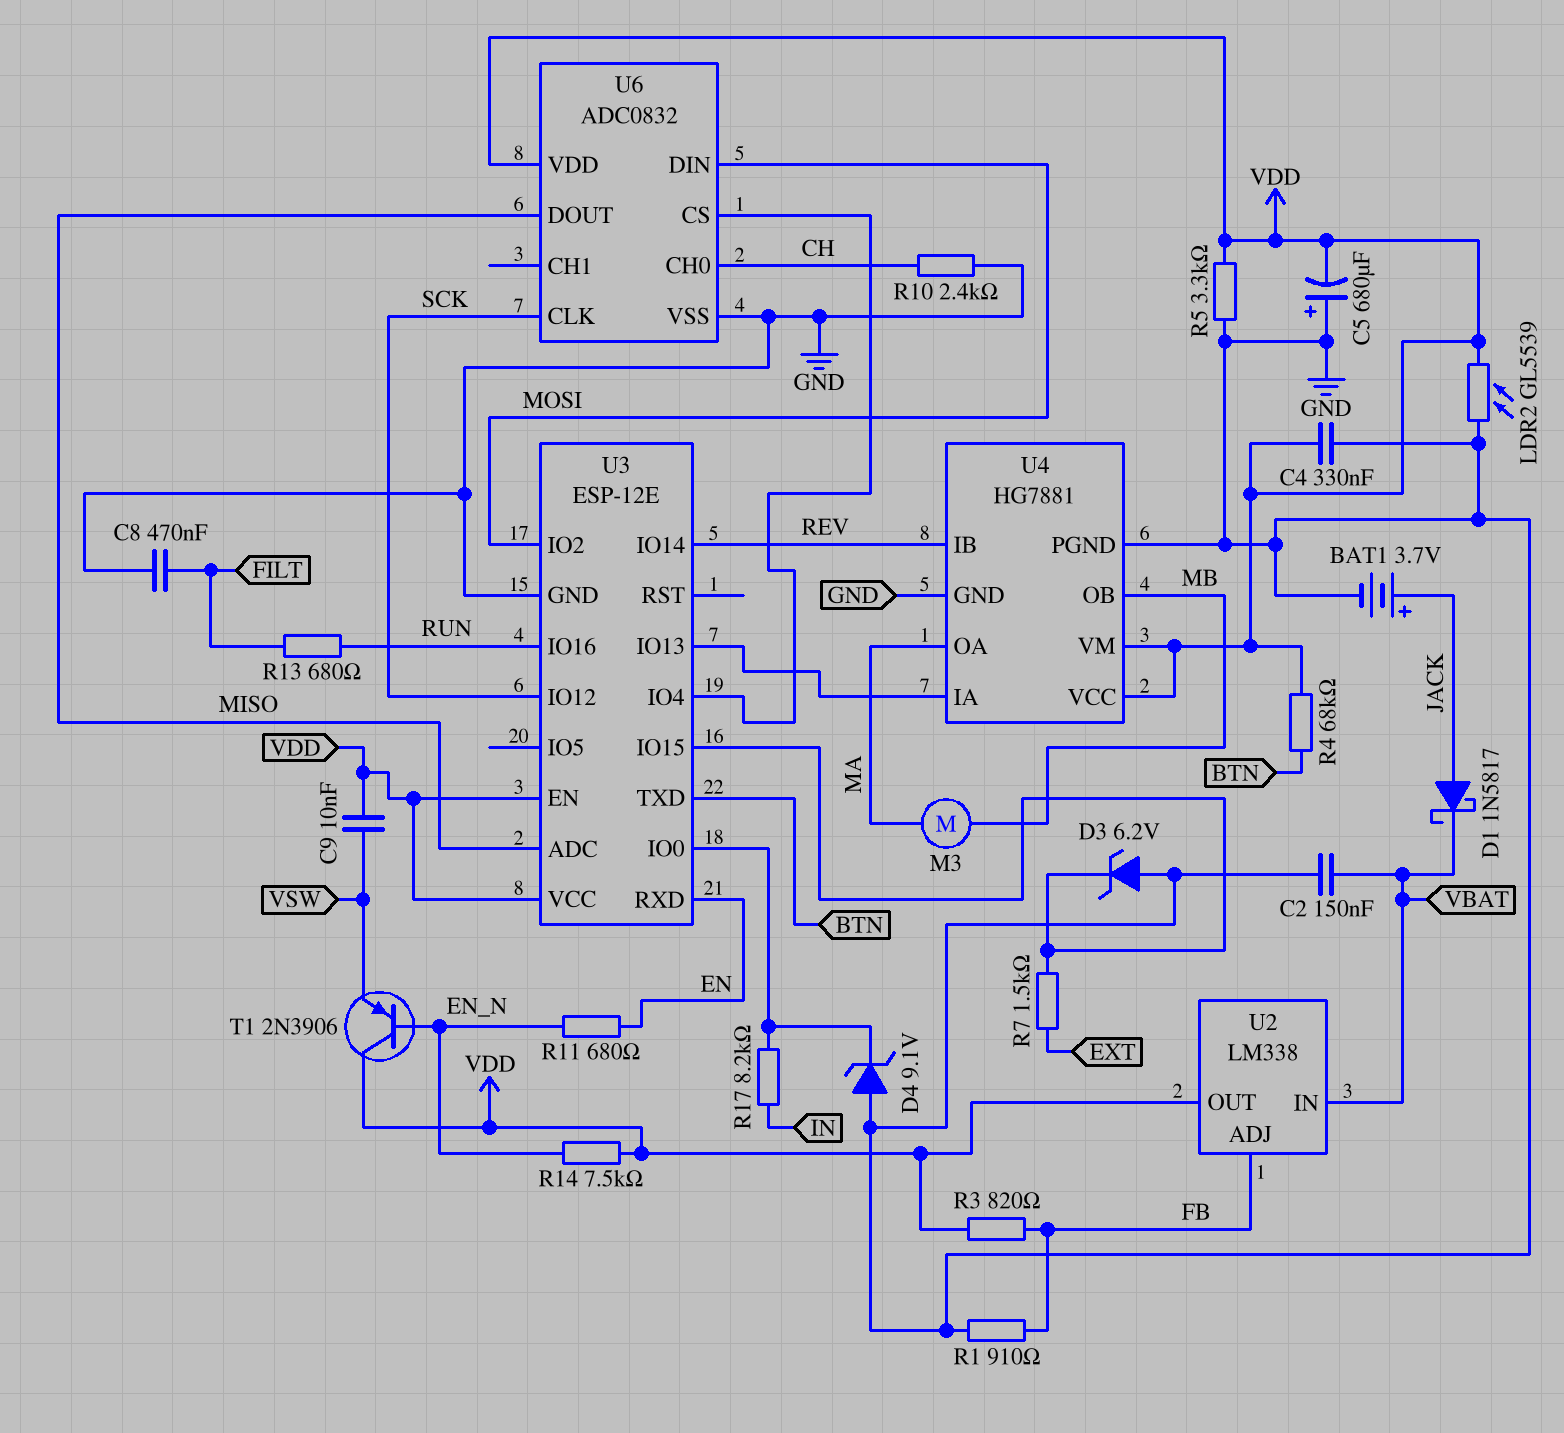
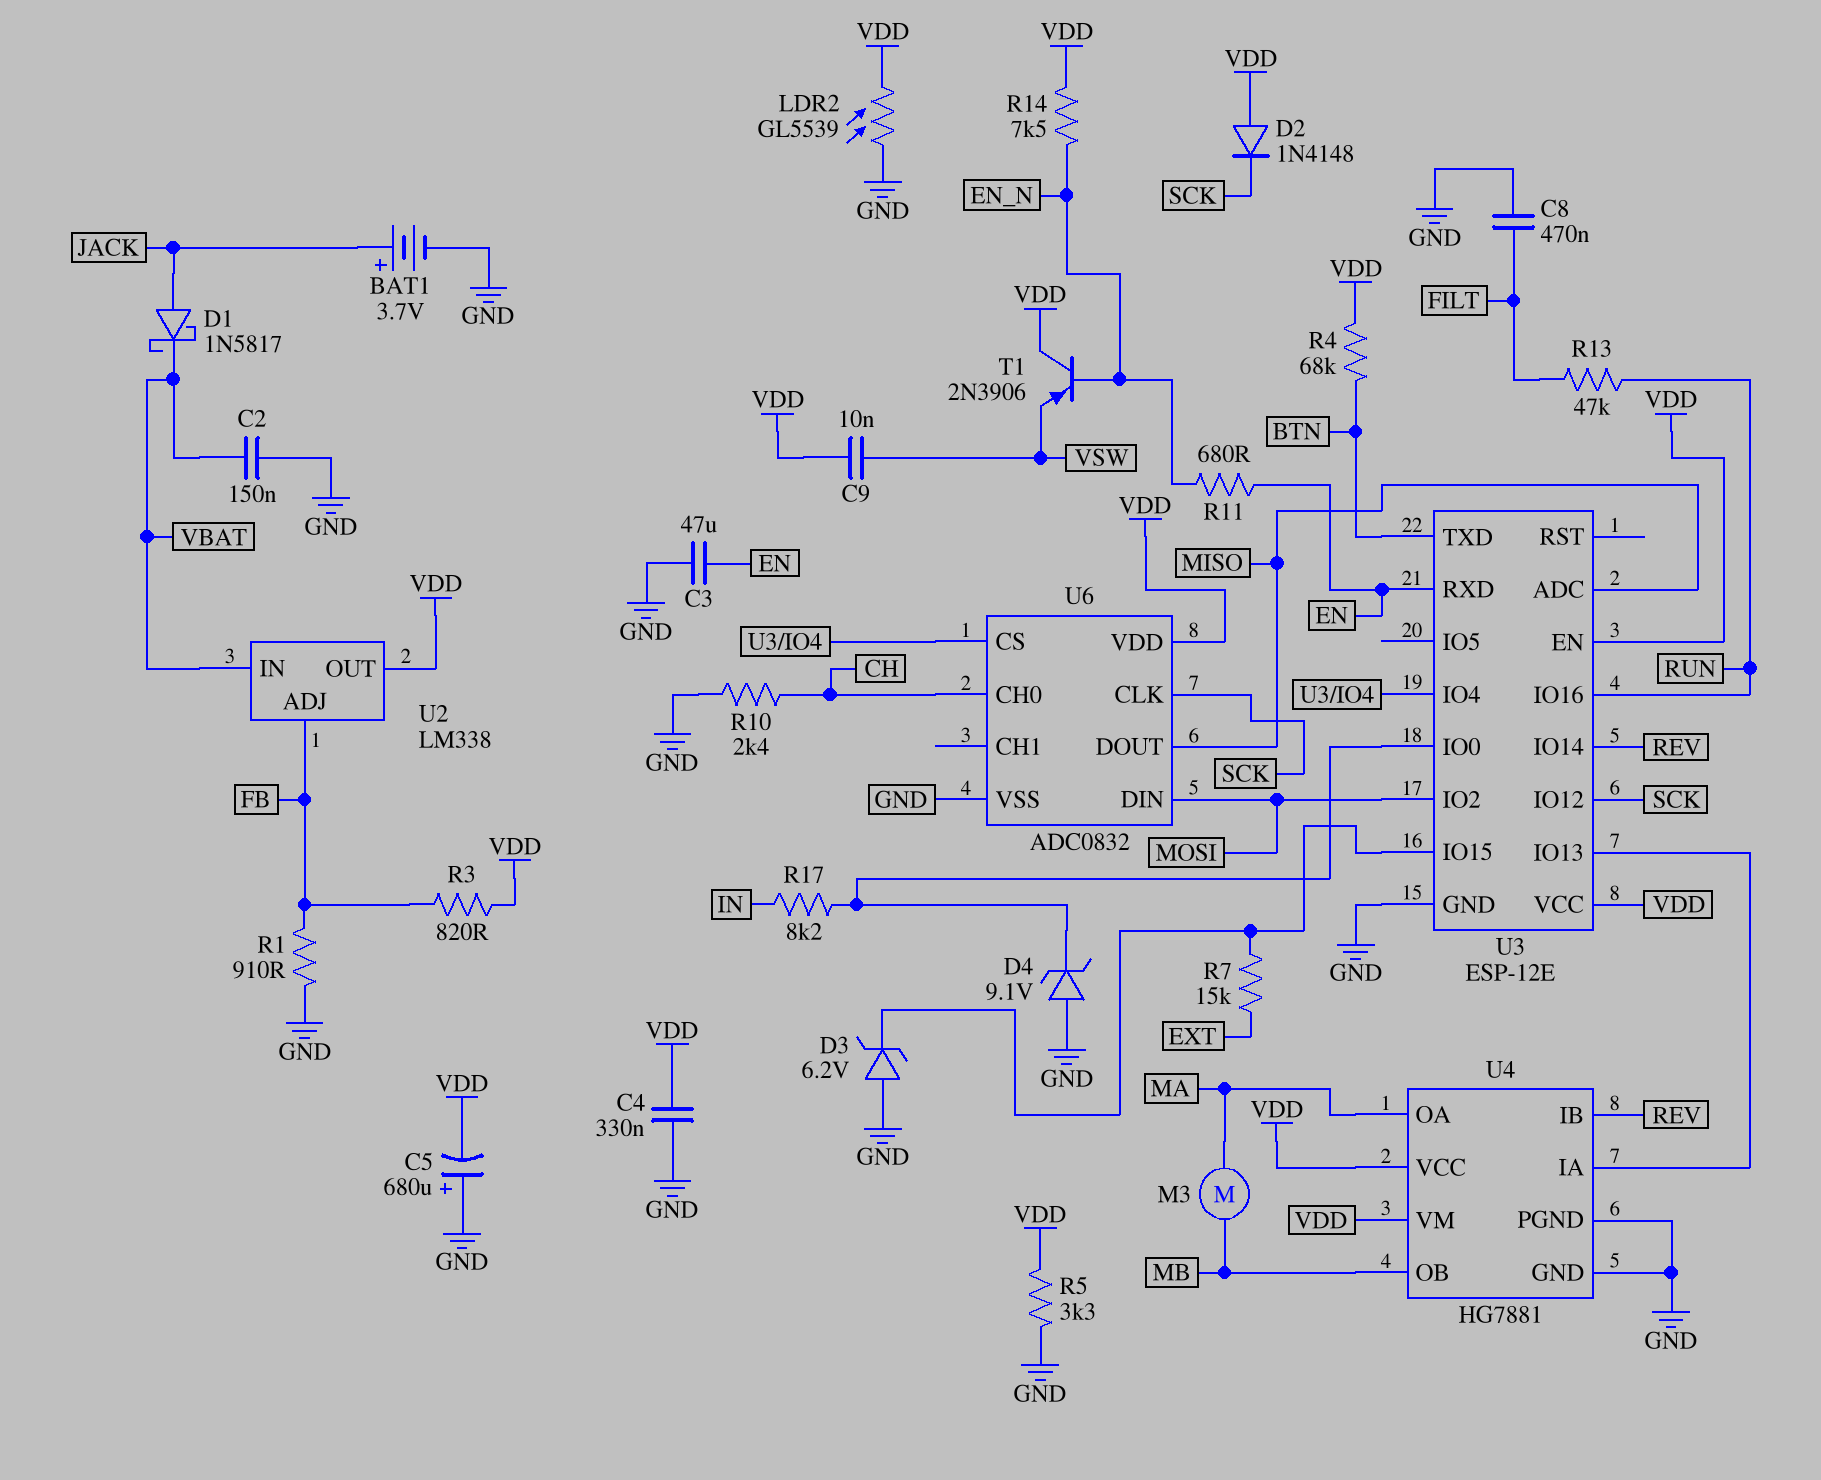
C3: none -> 47uF (EN, GND)
D2: none -> diode 1N4148 (A VDD, K SCK)
R7: 1.5k (EXT, U3/IO15) -> 15k (EXT, U3/IO15)
R13: 680 (FILT, RUN) -> 47k (FILT, RUN)

